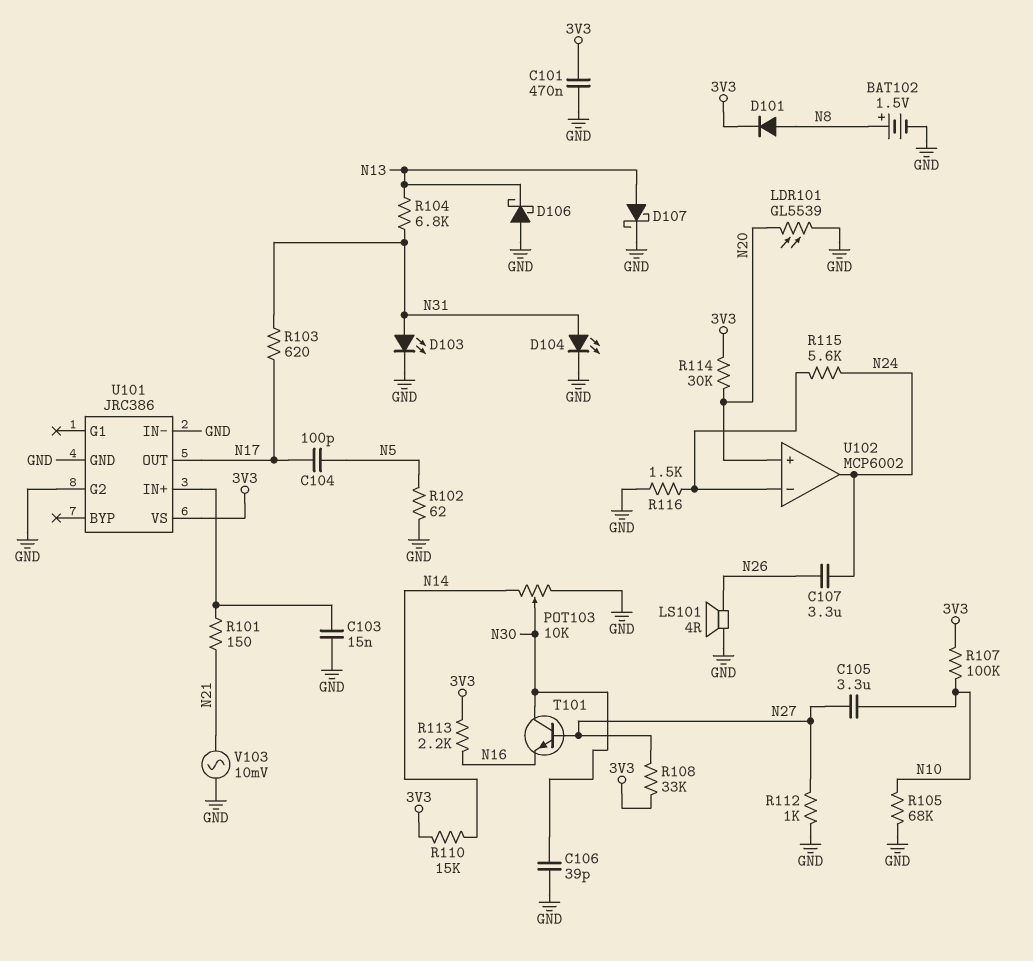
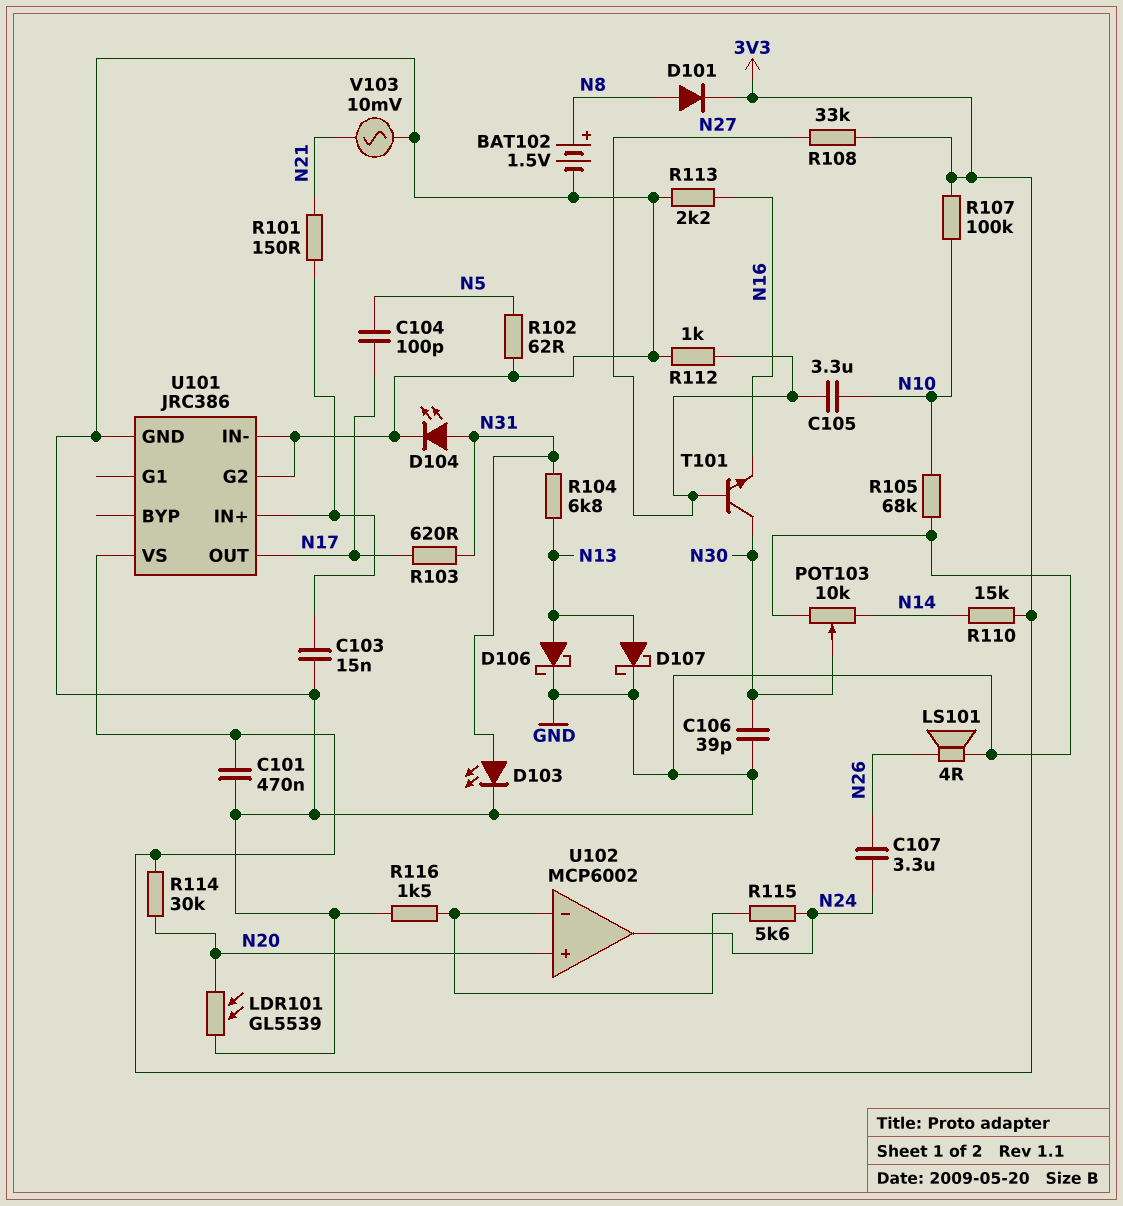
D106: schottky (A GND, K N13) -> schottky (A N13, K GND)
R113: 2.2k (3V3, N16) -> 2.2k (GND, N16)

